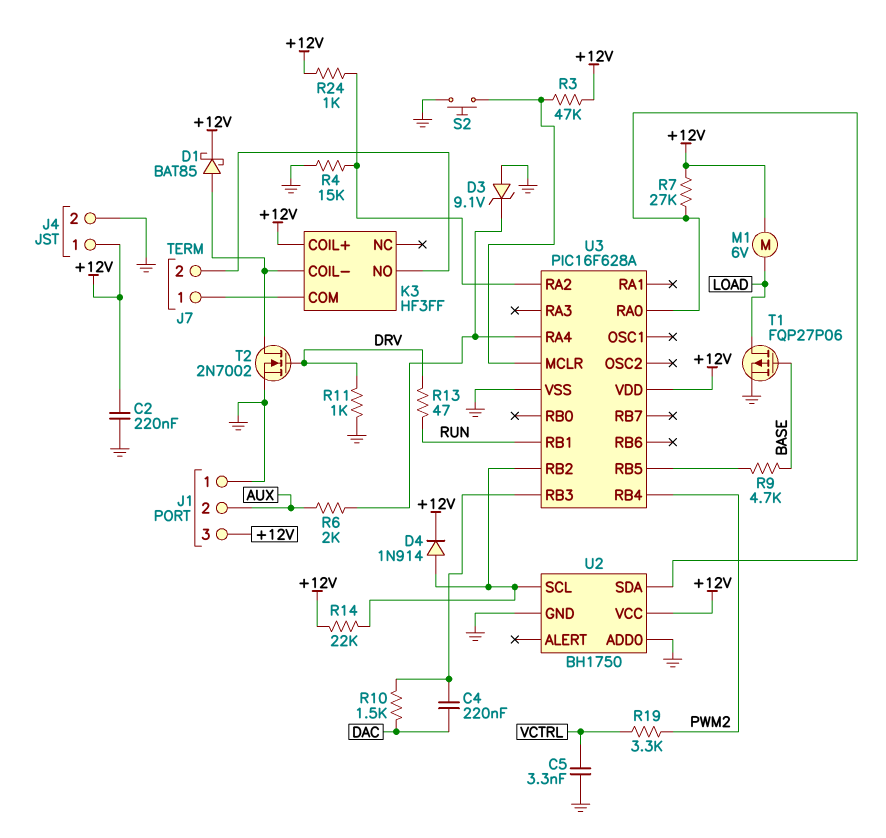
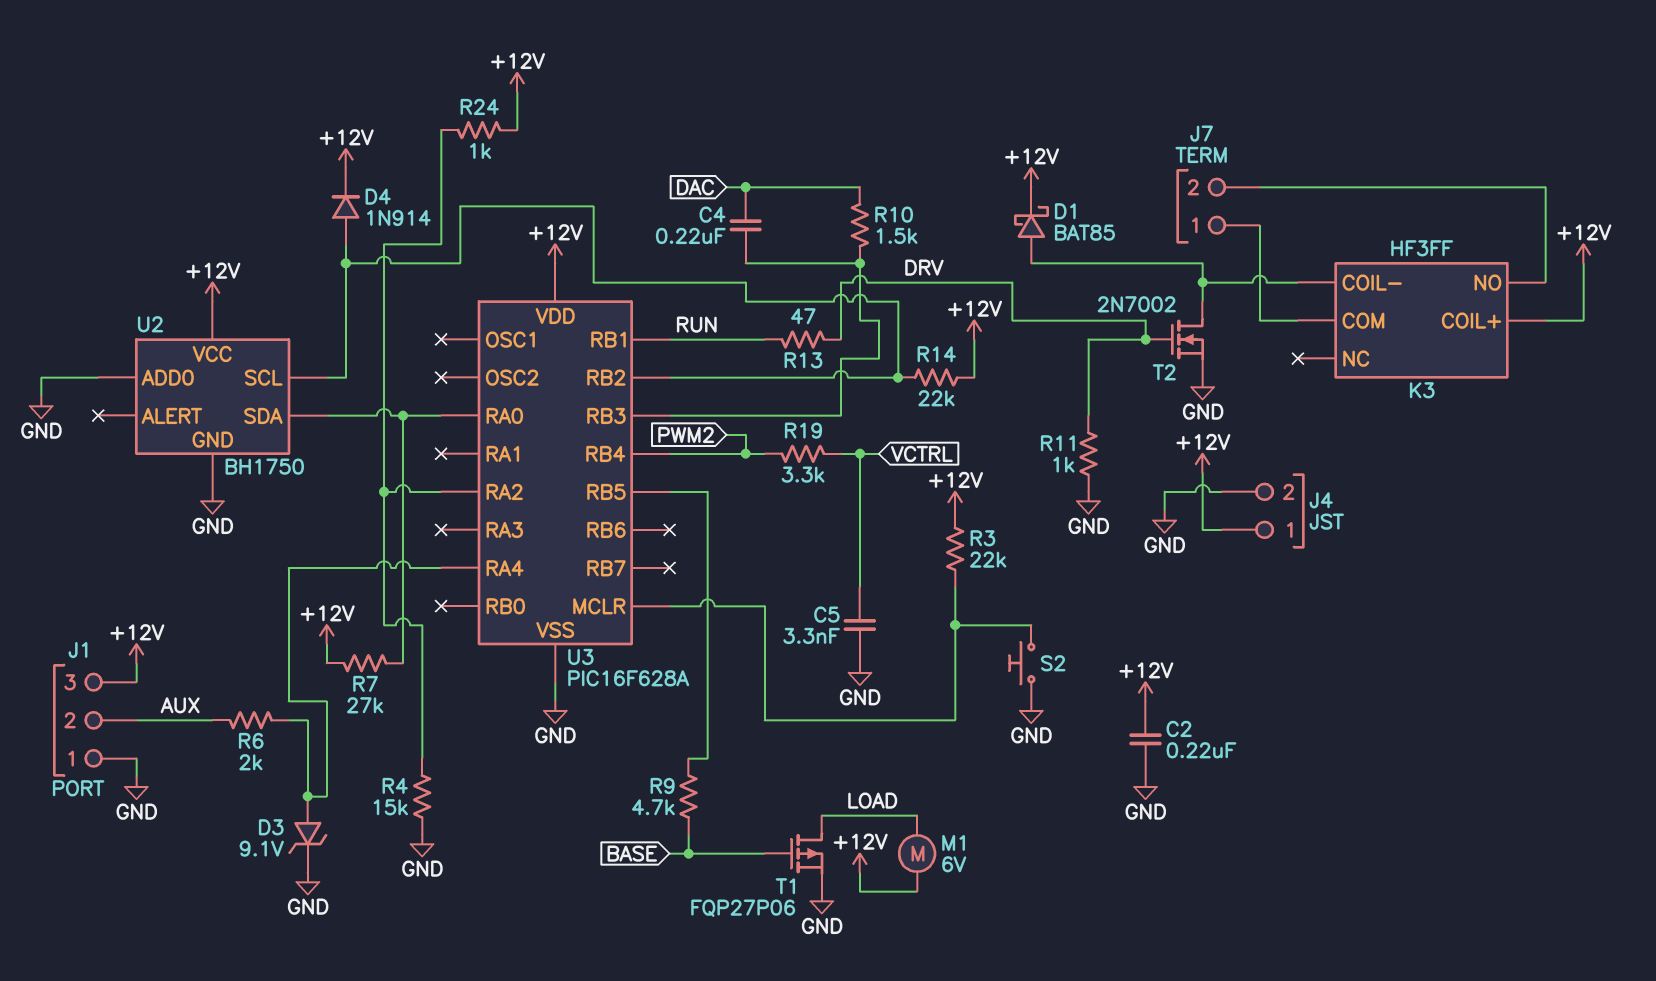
D3: zener 9.1V (A GND, K U3/RA4) -> zener 9.1V (A U3/RA4, K GND)
R3: 47k (+12V, U3/MCLR) -> 22k (+12V, U3/MCLR)

